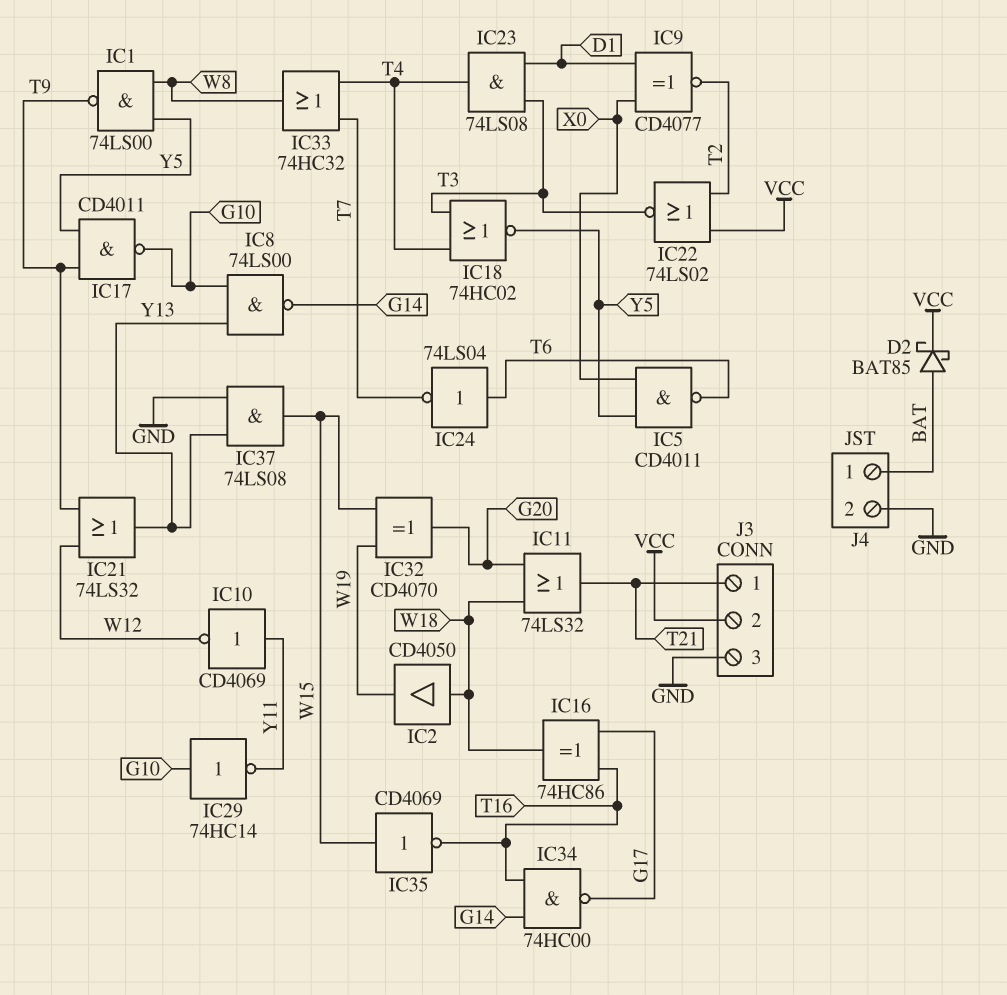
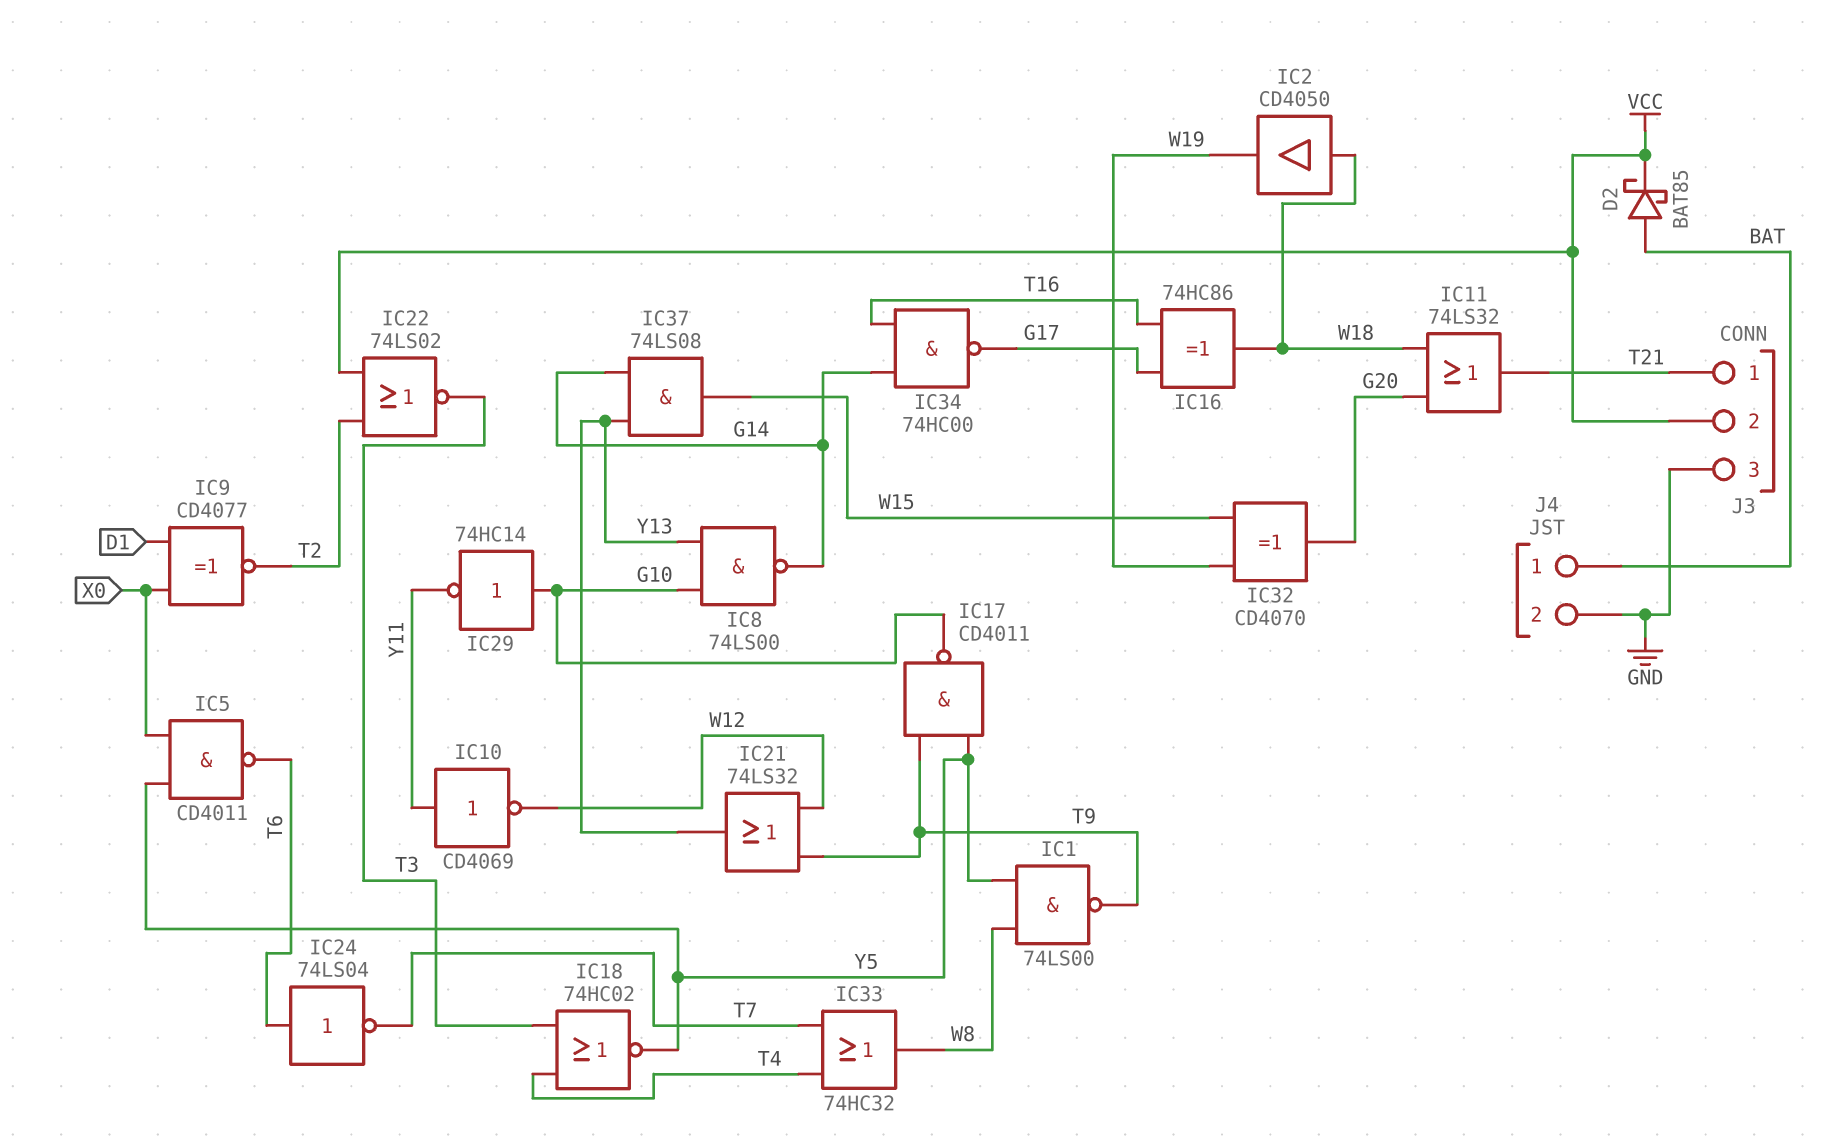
IC23: AND 74LS08 (in D1, in T3, out T4) -> none
IC35: NOT CD4069 (in W15, out T16) -> none
IC37: AND 74LS08 (in GND, in Y13, out W15) -> AND 74LS08 (in G14, in Y13, out W15)

